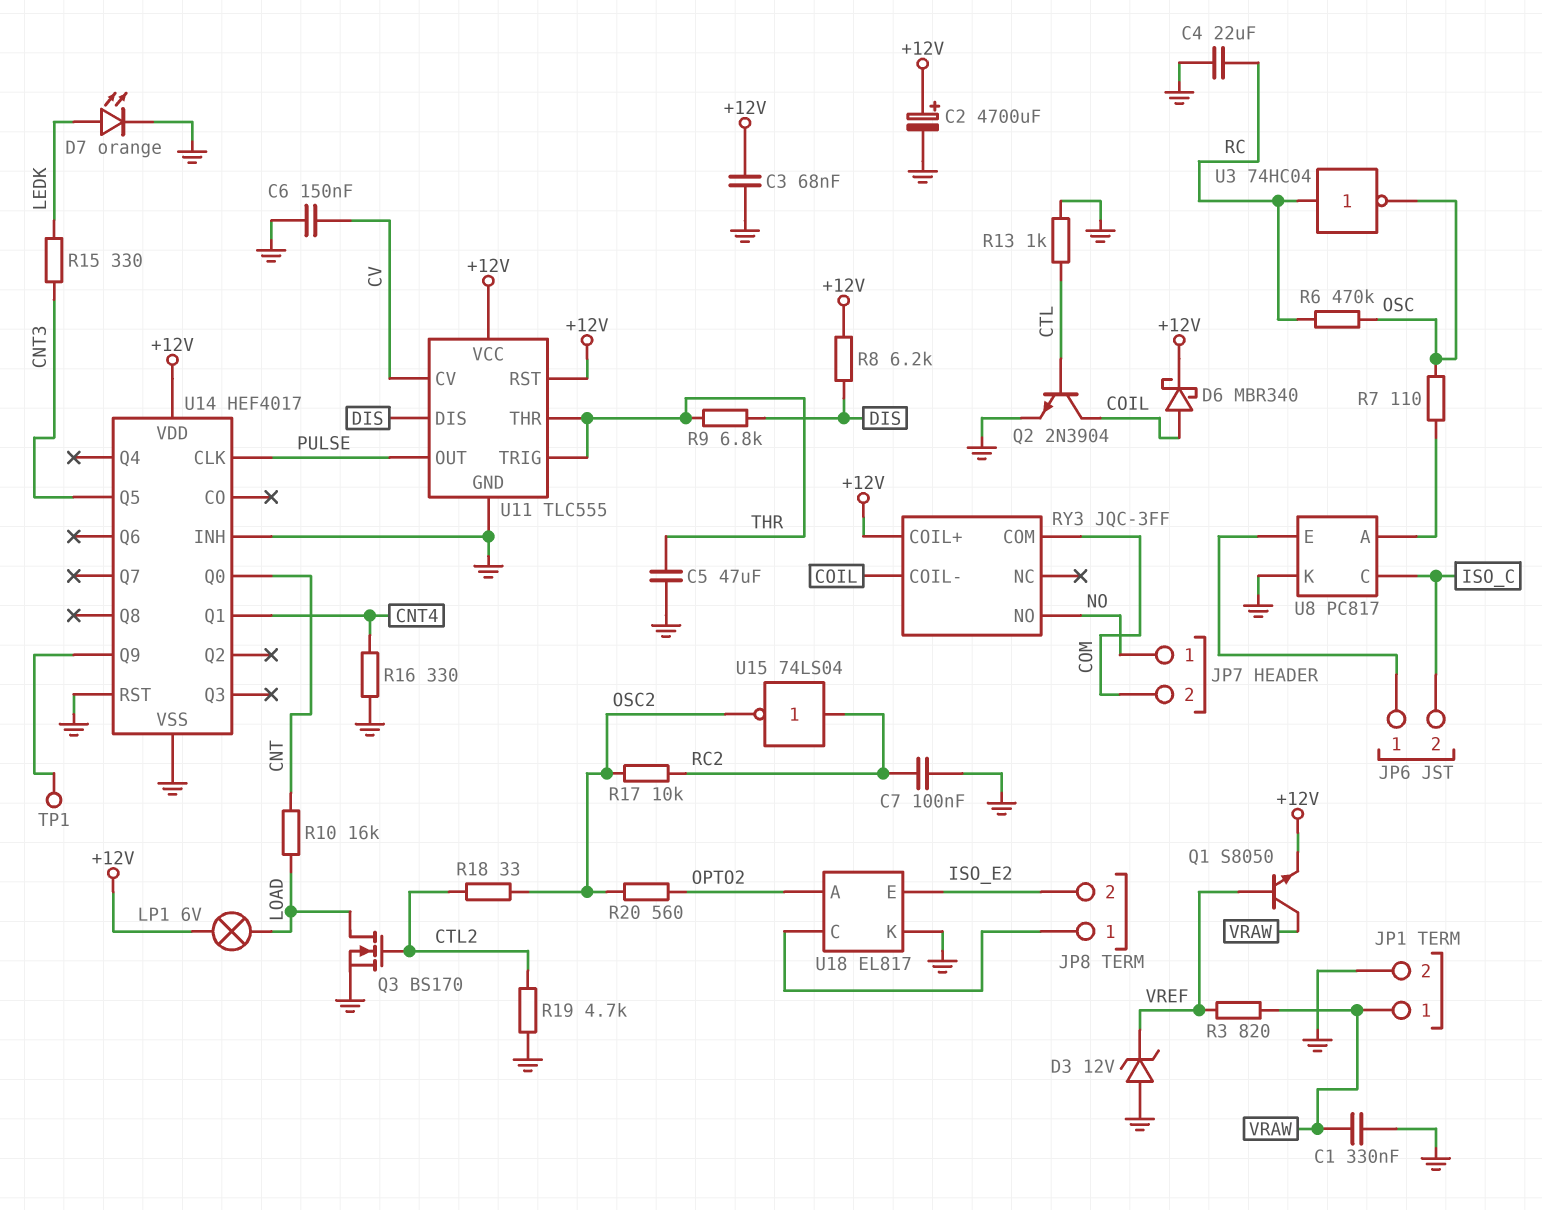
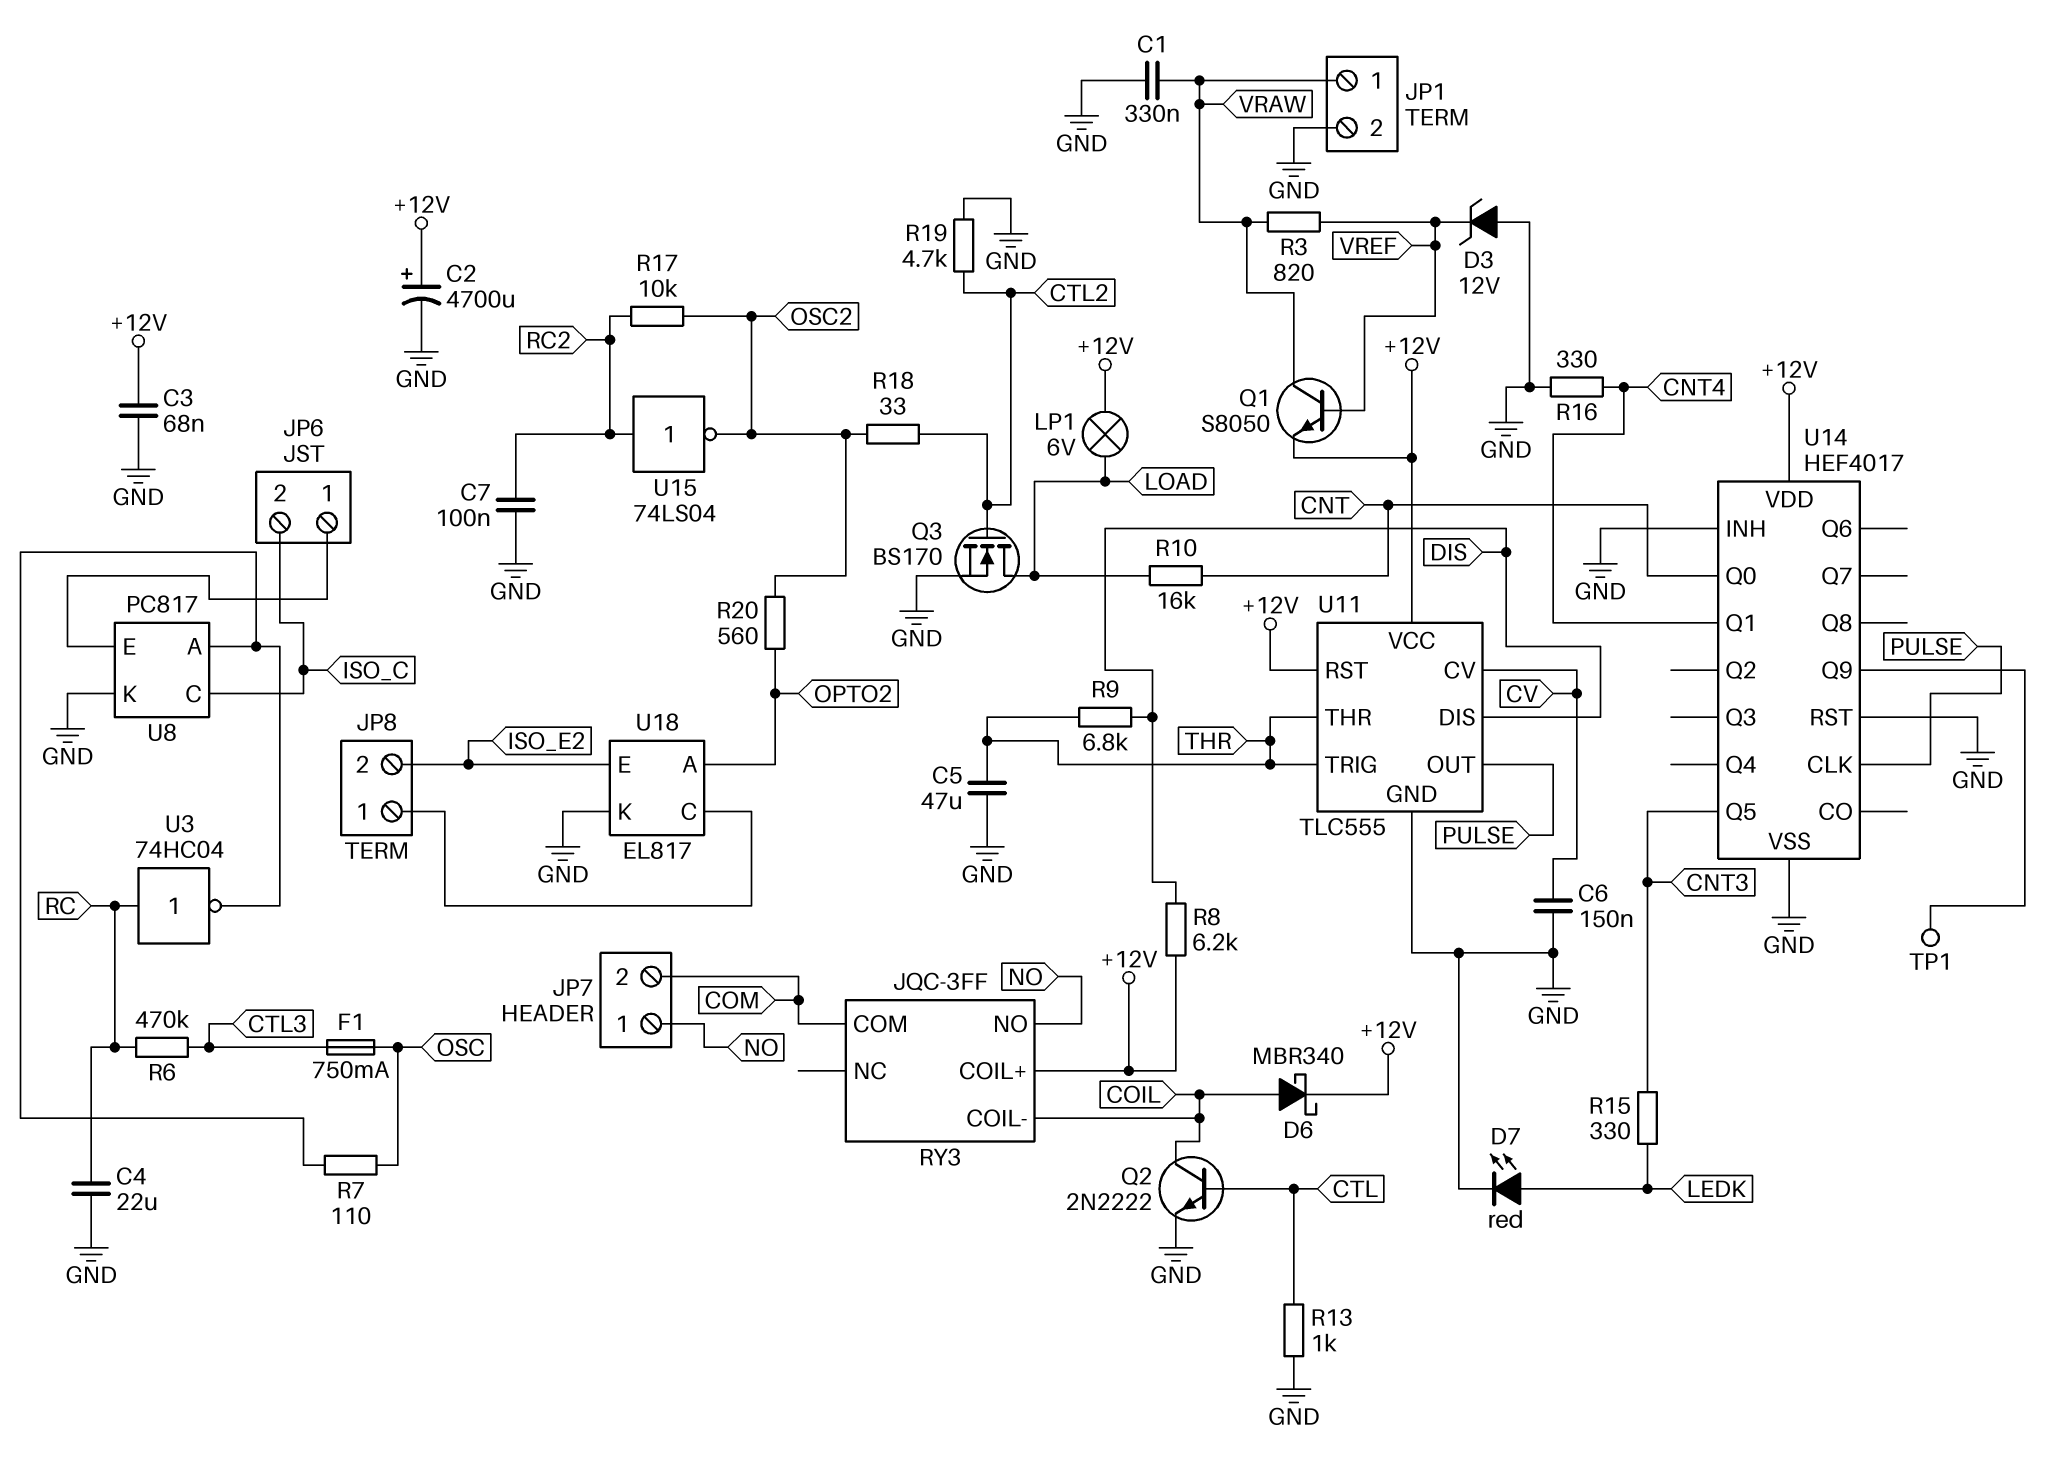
D7: LED orange (A LEDK, K GND) -> LED red (A LEDK, K GND)
F1: none -> 750mA (CTL3, OSC)
Q2: NPN 2N3904 (B CTL, C COIL, E GND) -> NPN 2N2222 (B CTL, C COIL, E GND)
R6: 470k (OSC, RC) -> 470k (CTL3, RC)
U3: NOT 74HC04 (in RC, out OSC) -> NOT 74HC04 (in RC, out U8/A)

